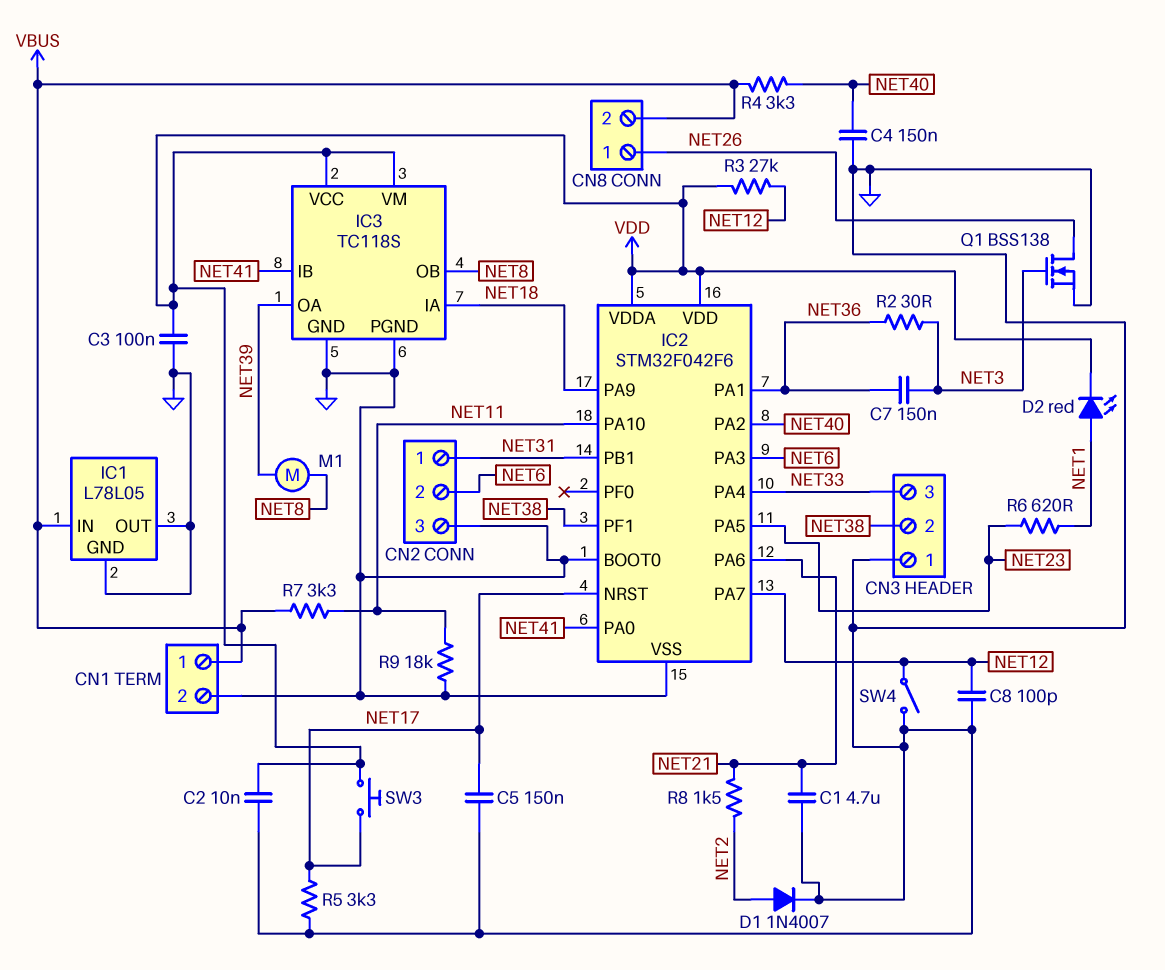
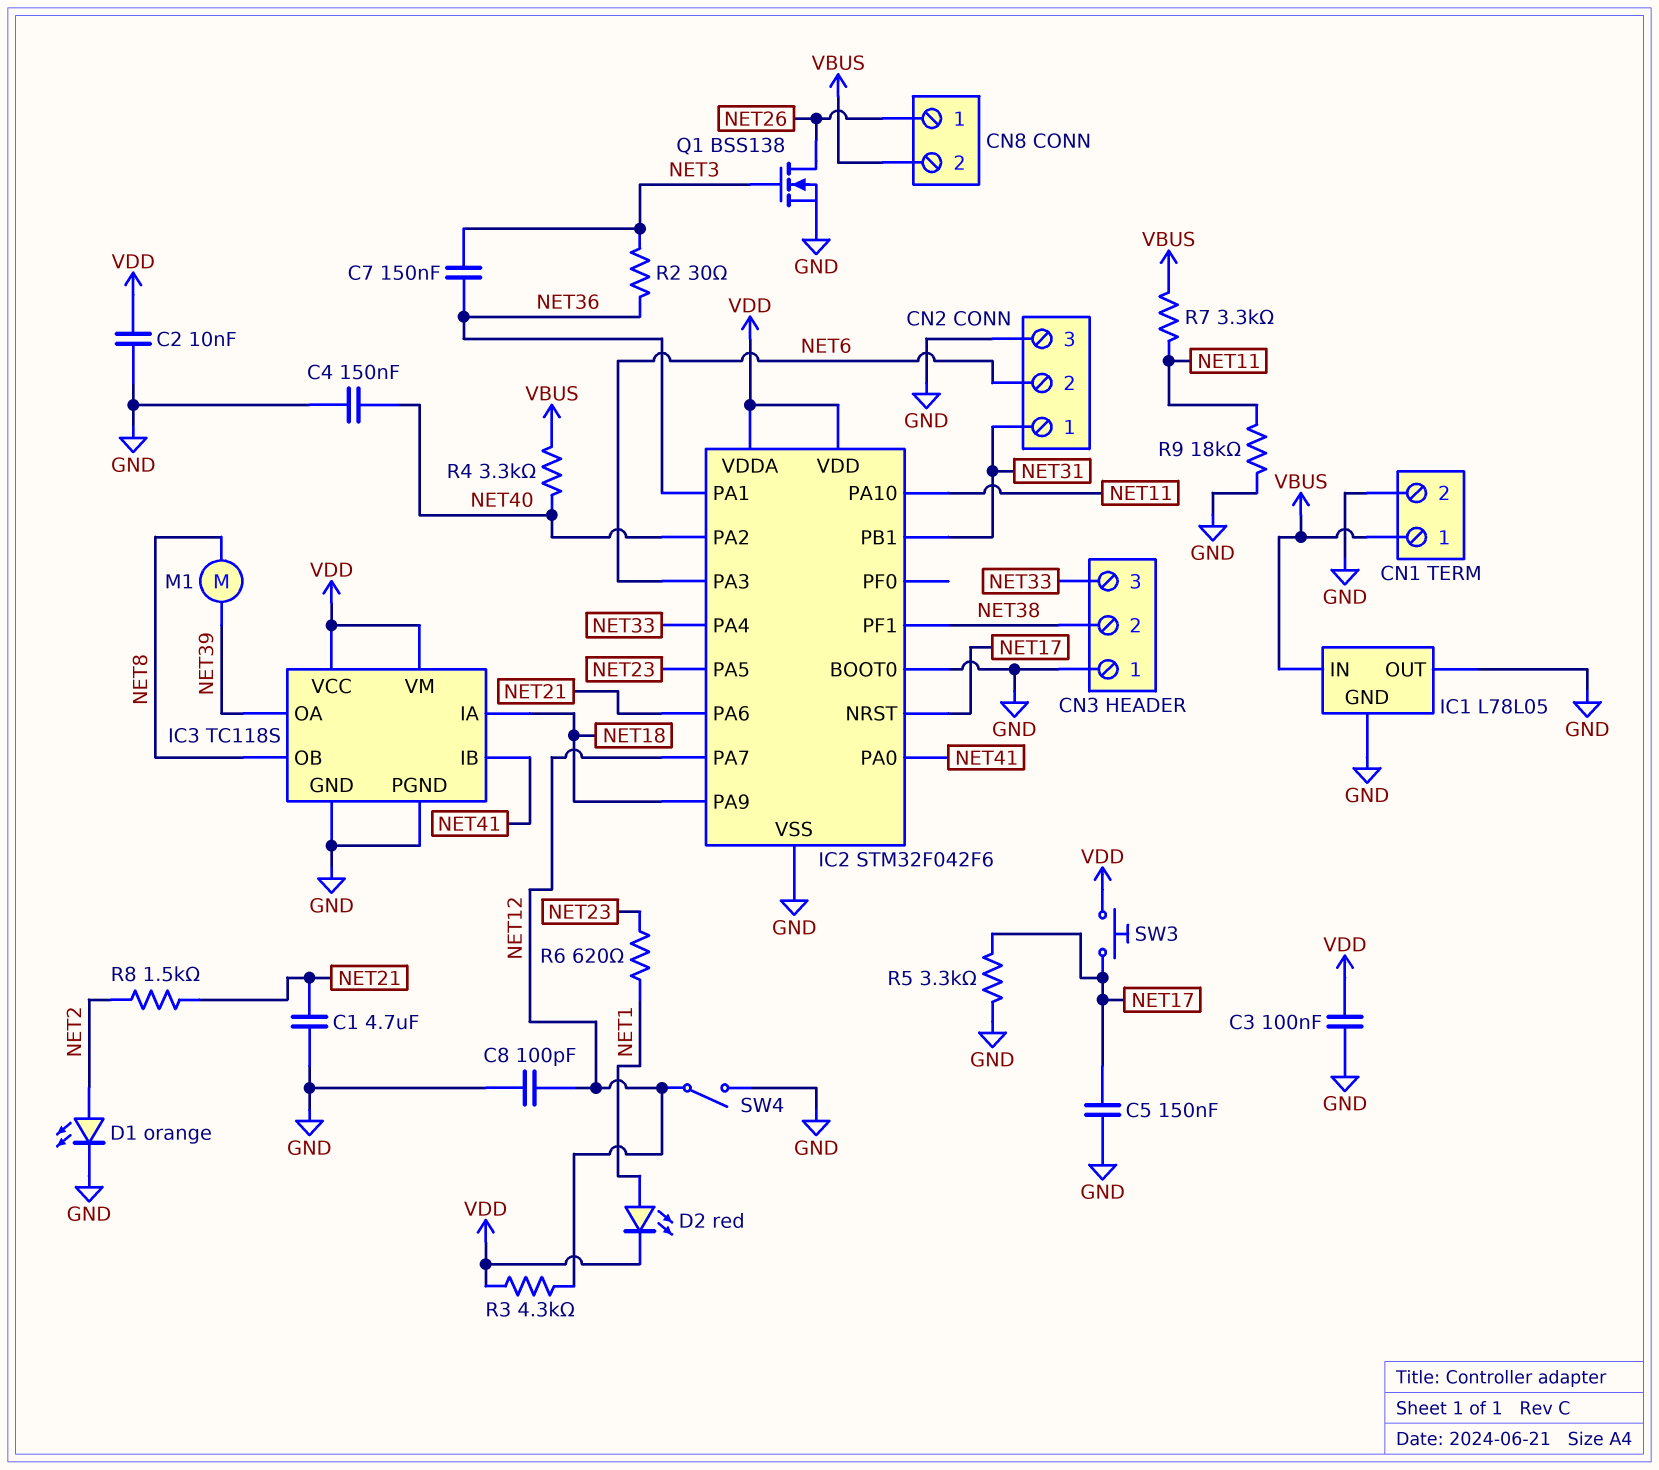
D1: diode 1N4007 (A NET2, K GND) -> LED orange (A NET2, K GND)
R3: 27k (NET12, VDD) -> 4.3k (NET12, VDD)

